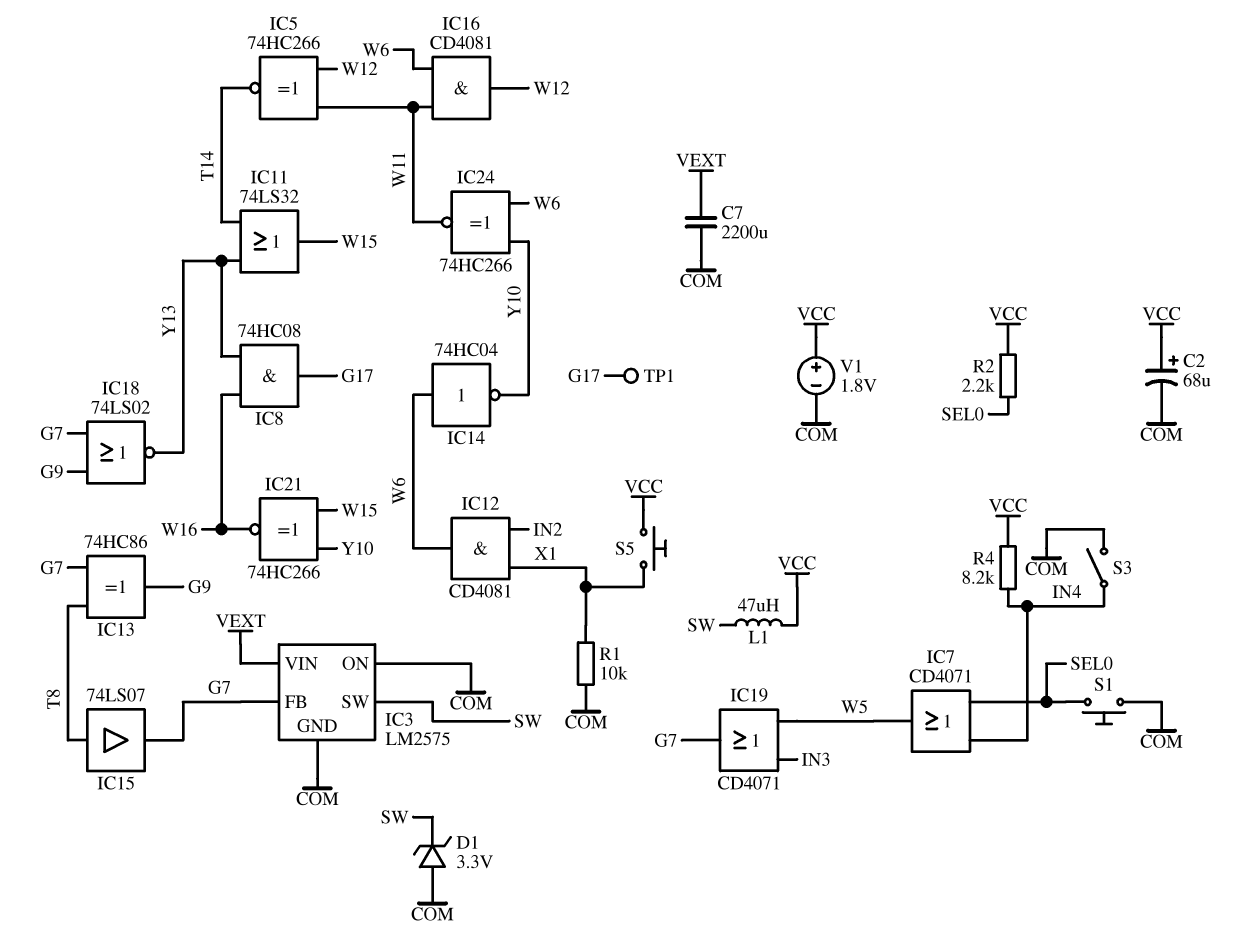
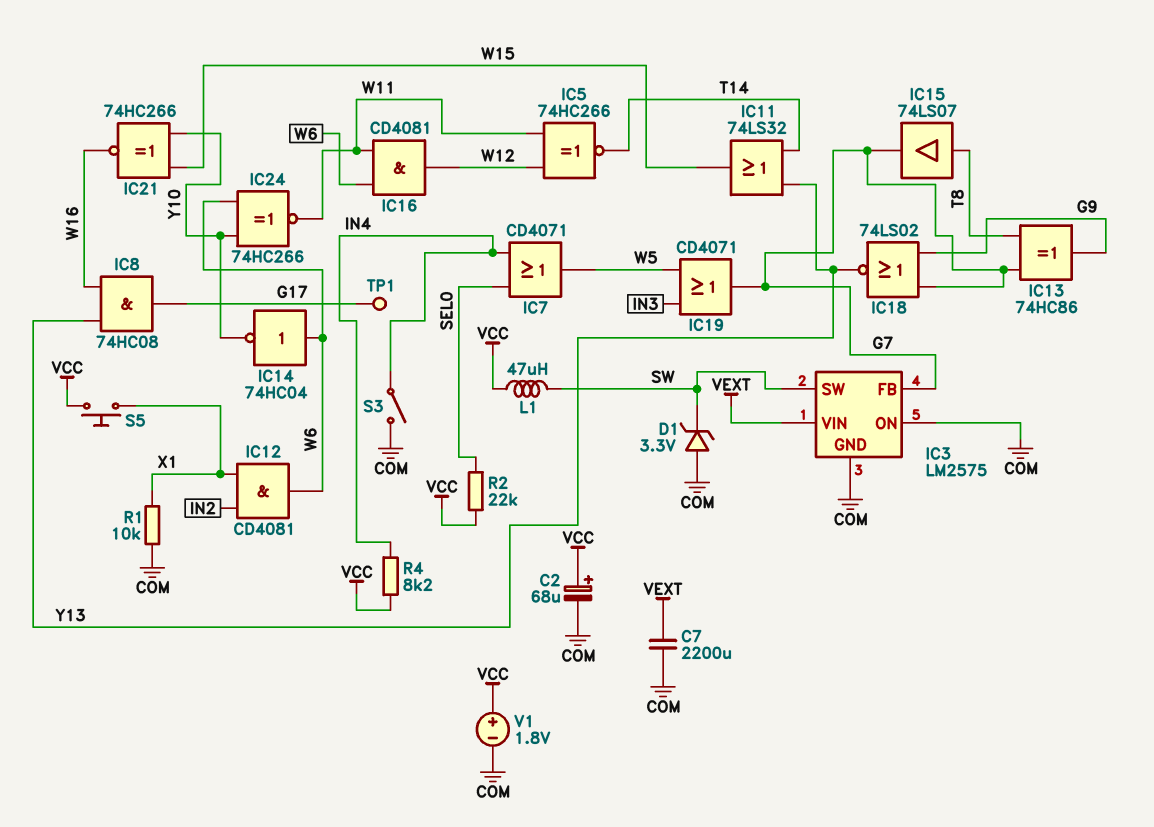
R2: 2.2k (SEL0, VCC) -> 22k (SEL0, VCC)
S1: button (COM, SEL0) -> none

